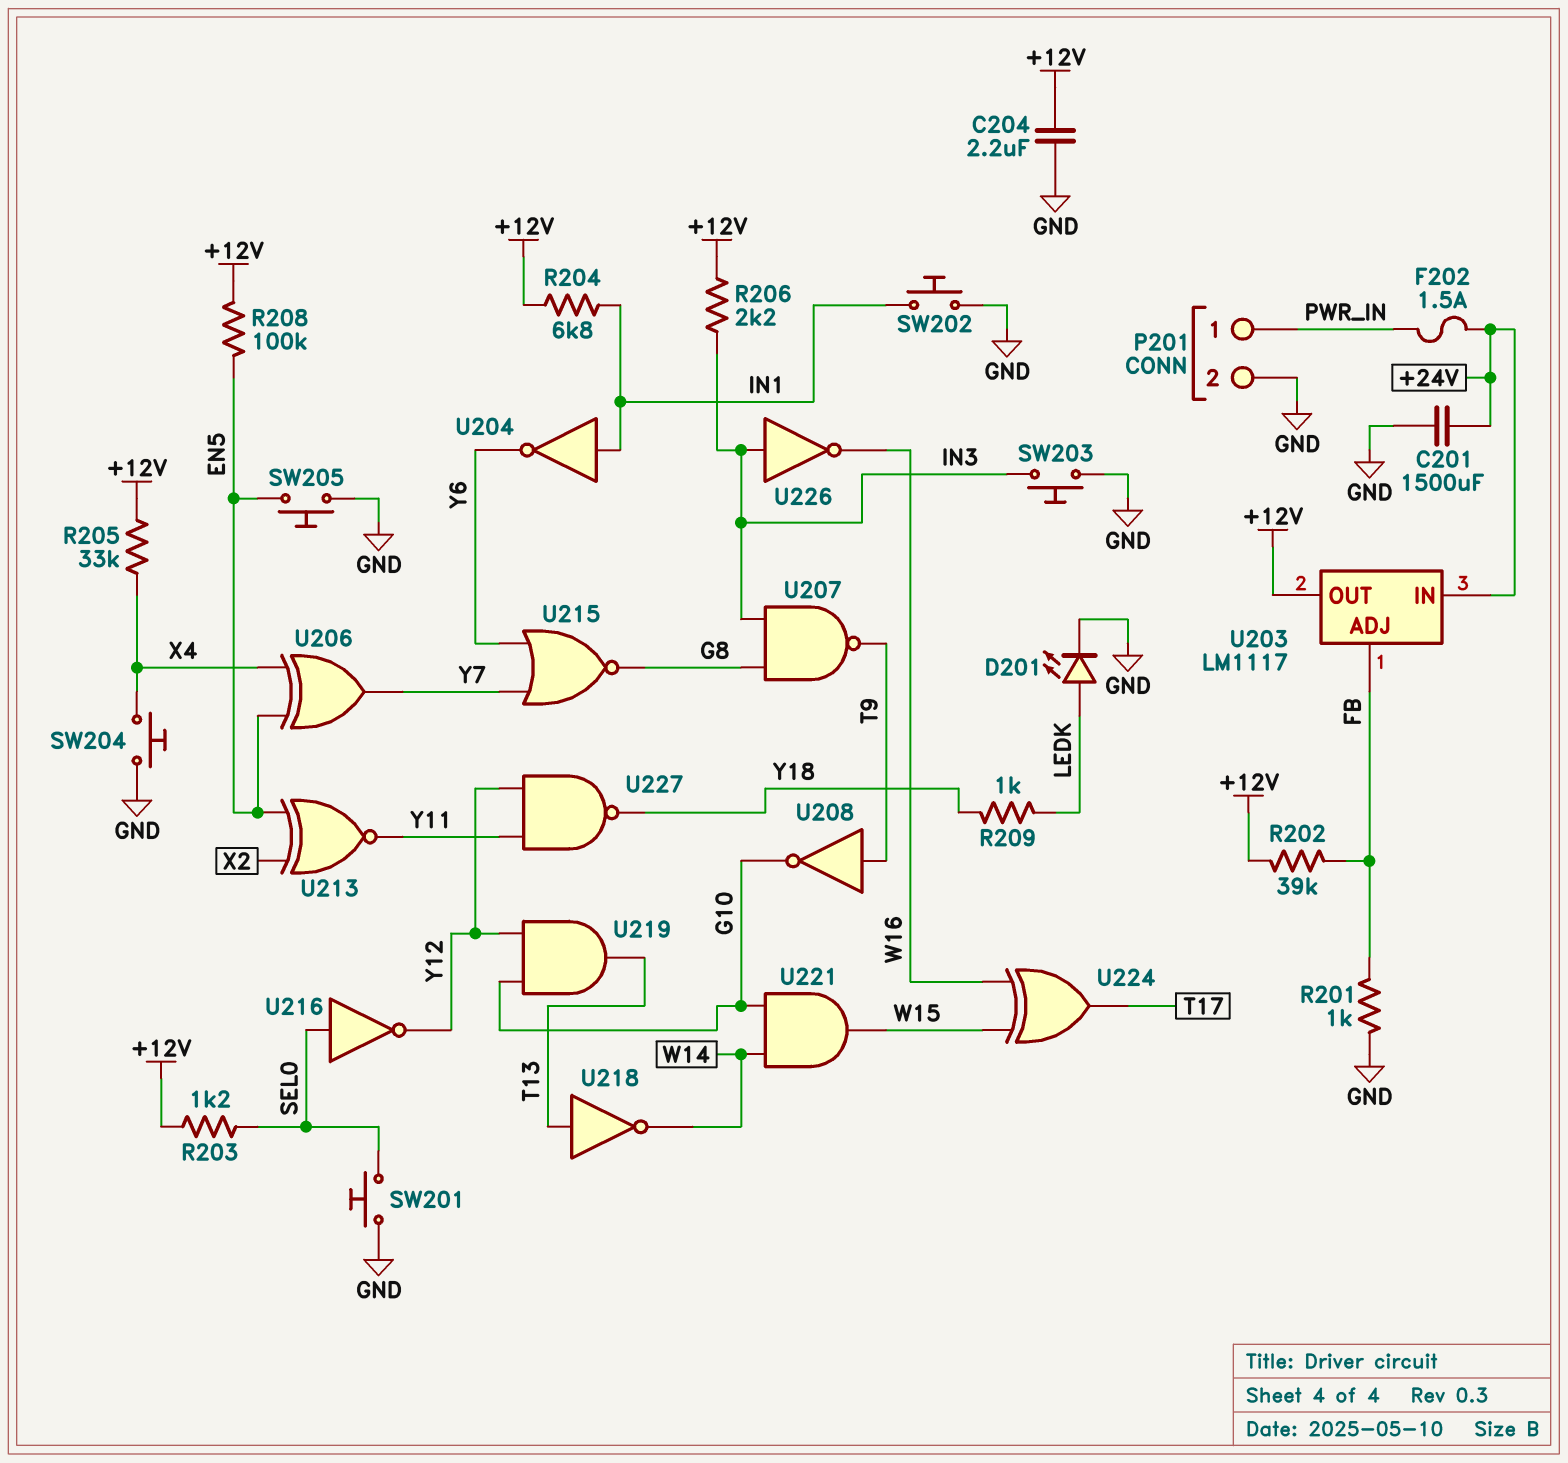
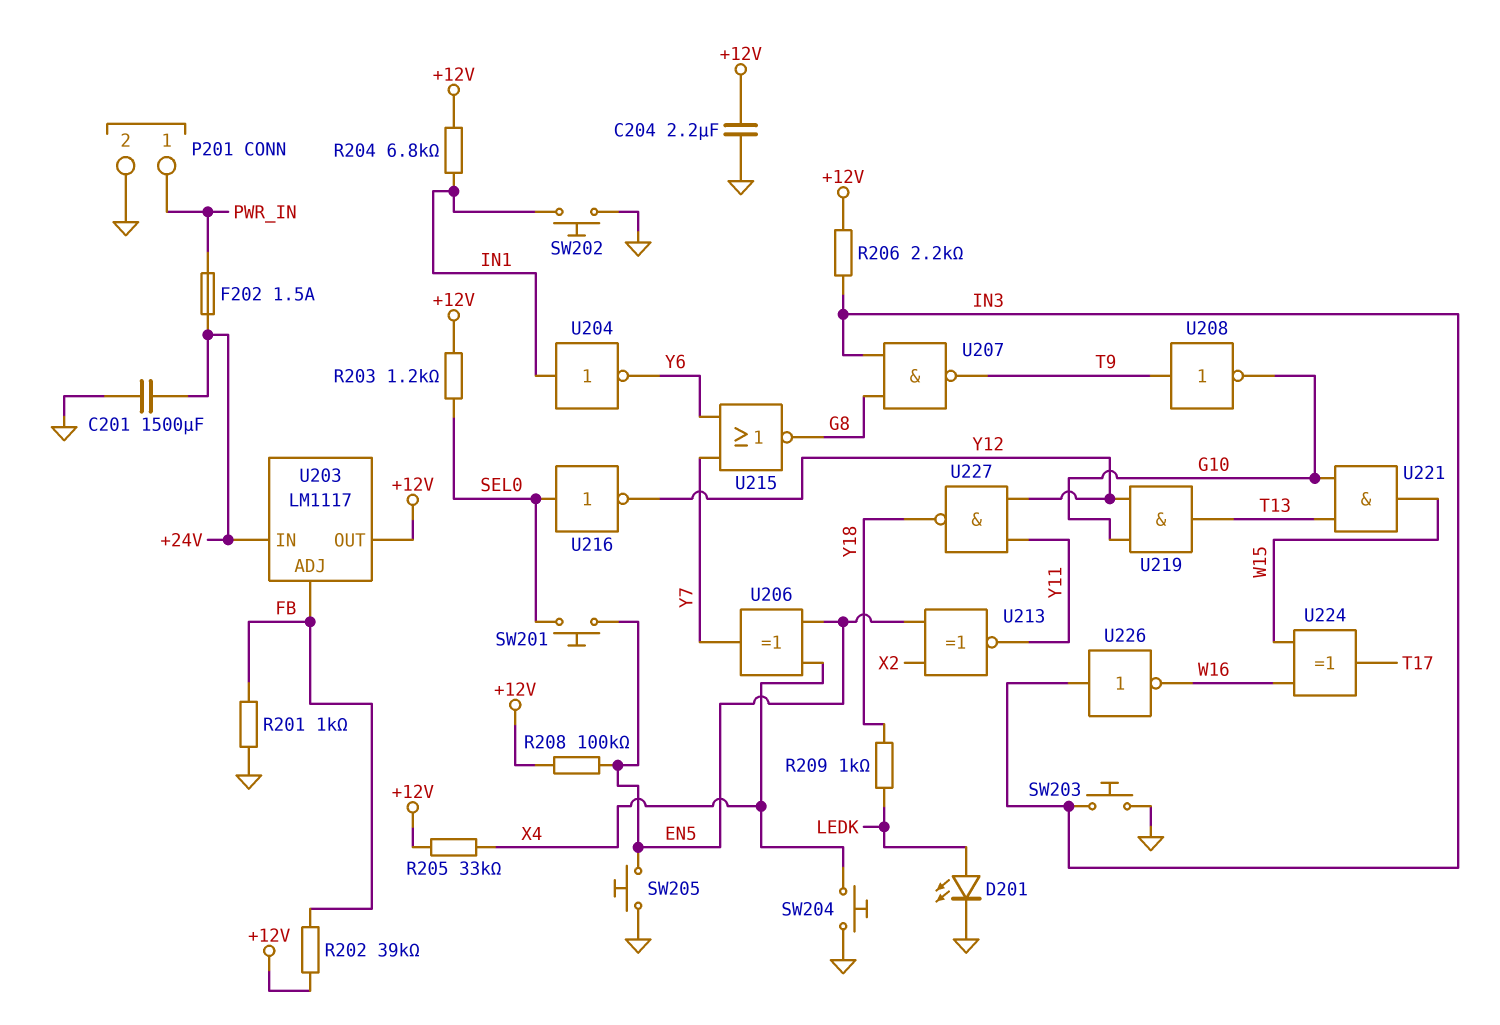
SW201: button (GND, SEL0) -> button (EN5, SEL0)
U218: NOT (in T13, out W14) -> none
U221: AND (in G10, in W14, out W15) -> AND (in G10, in T13, out W15)

